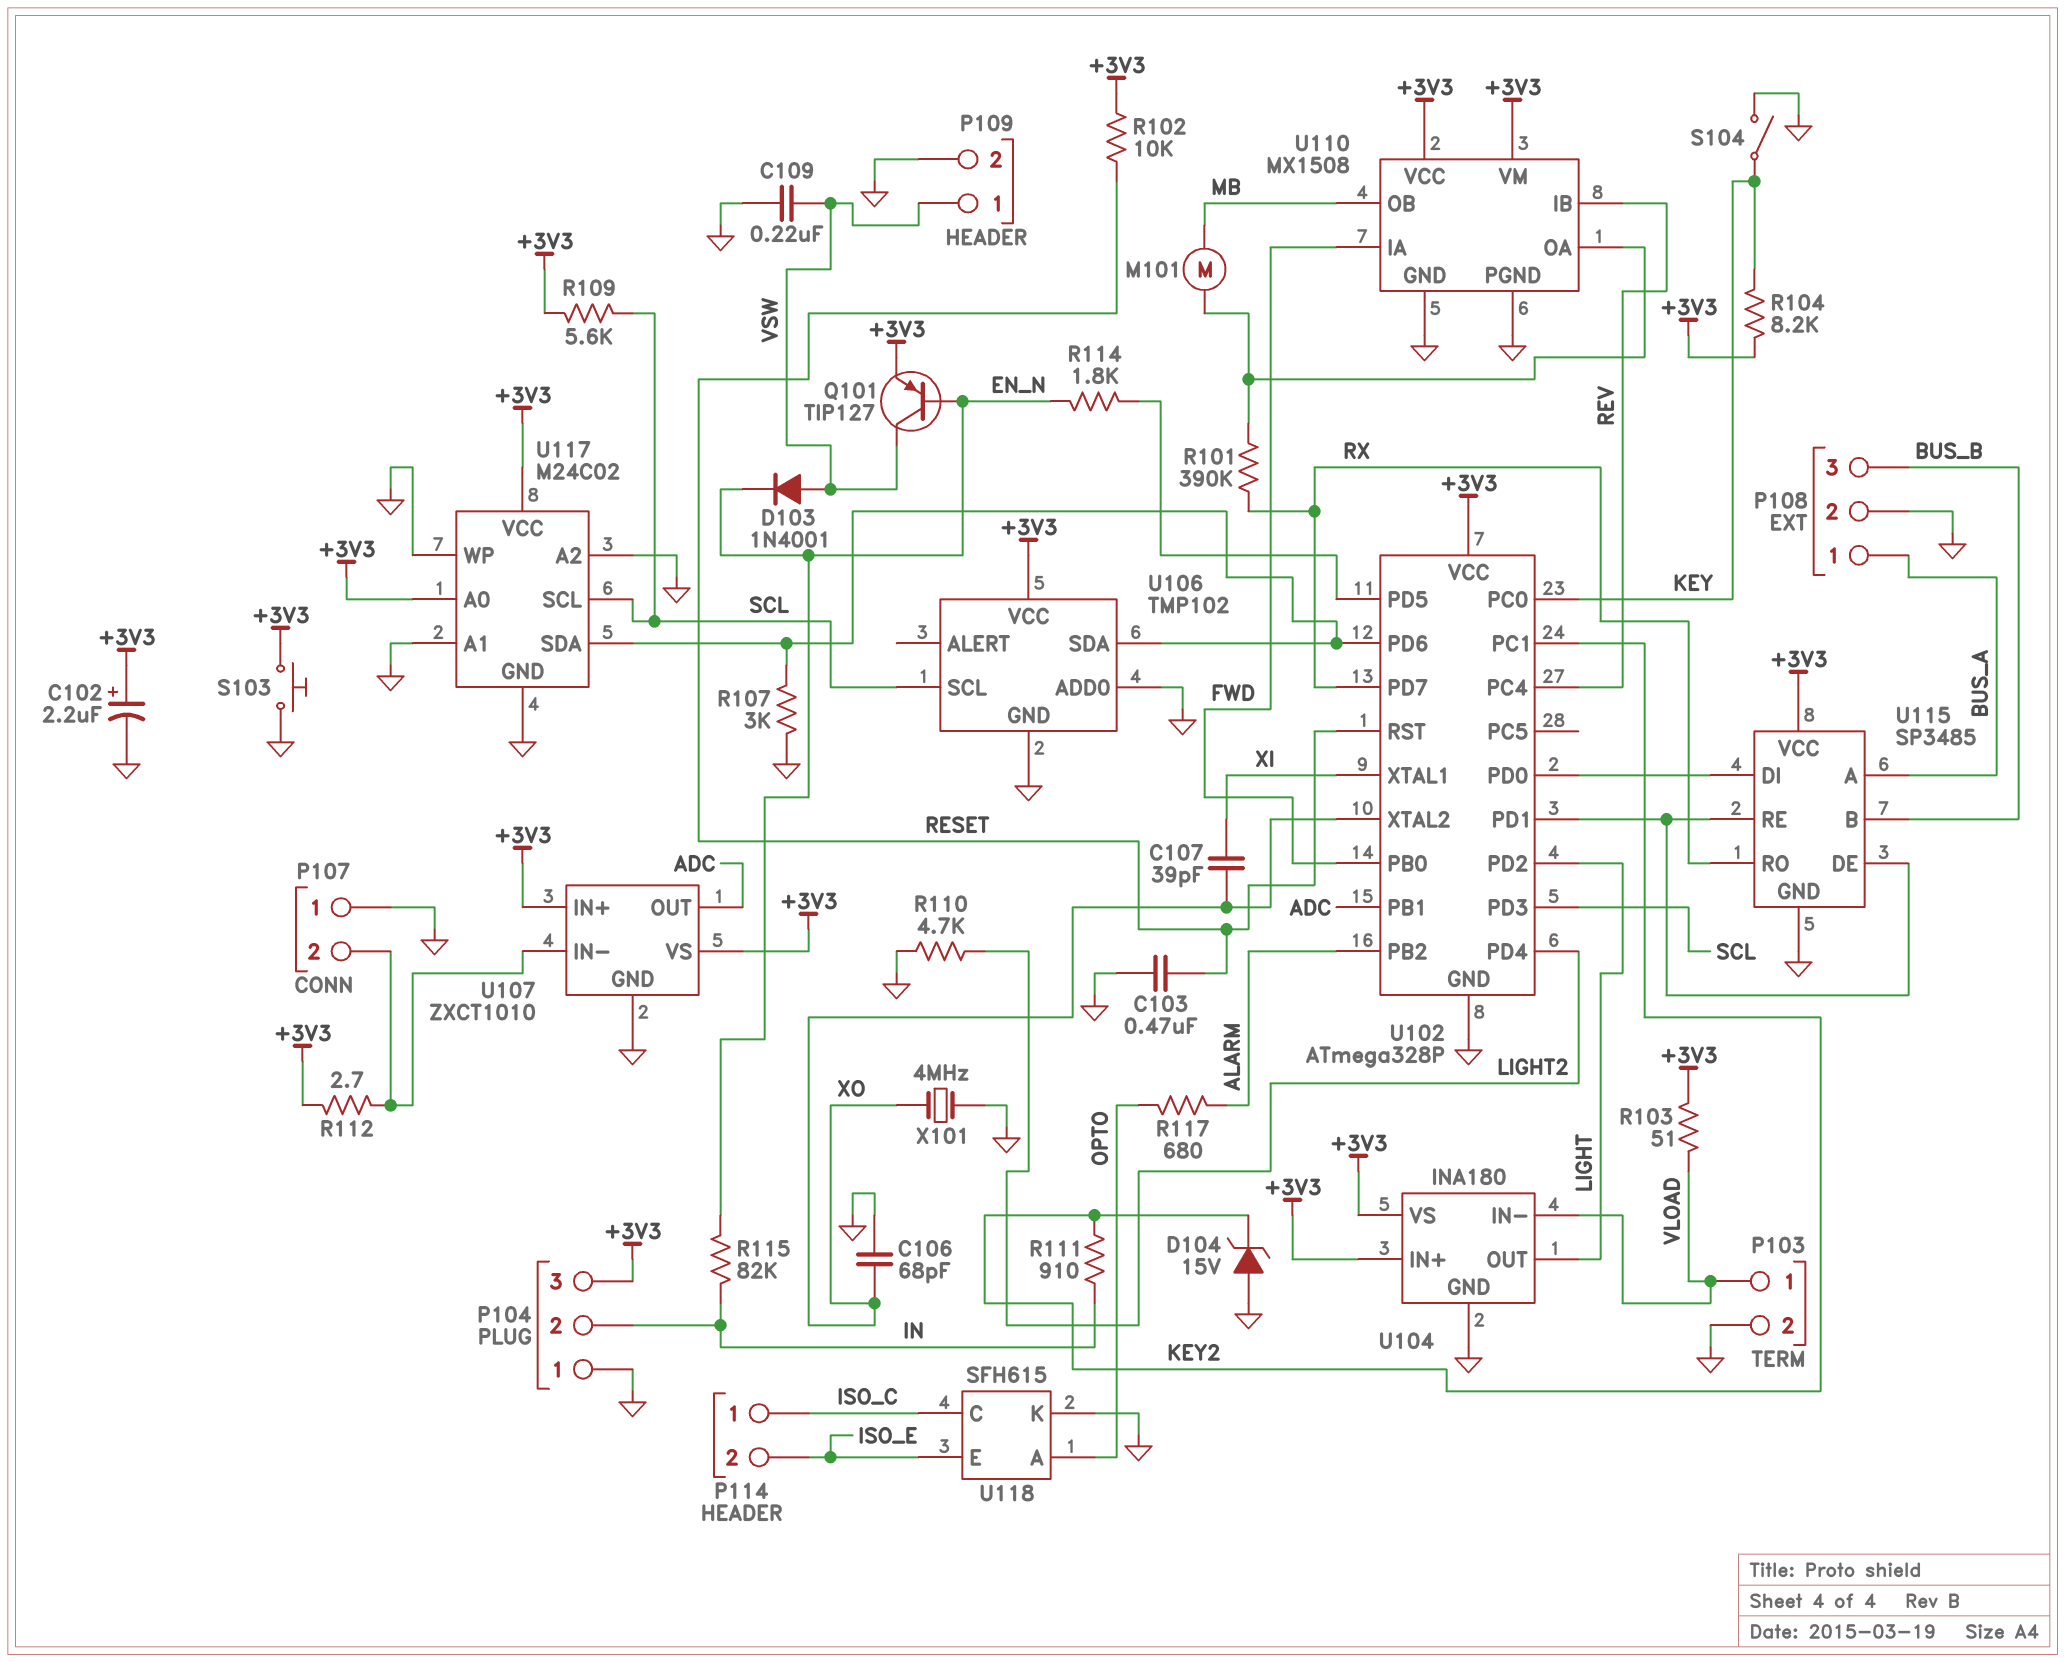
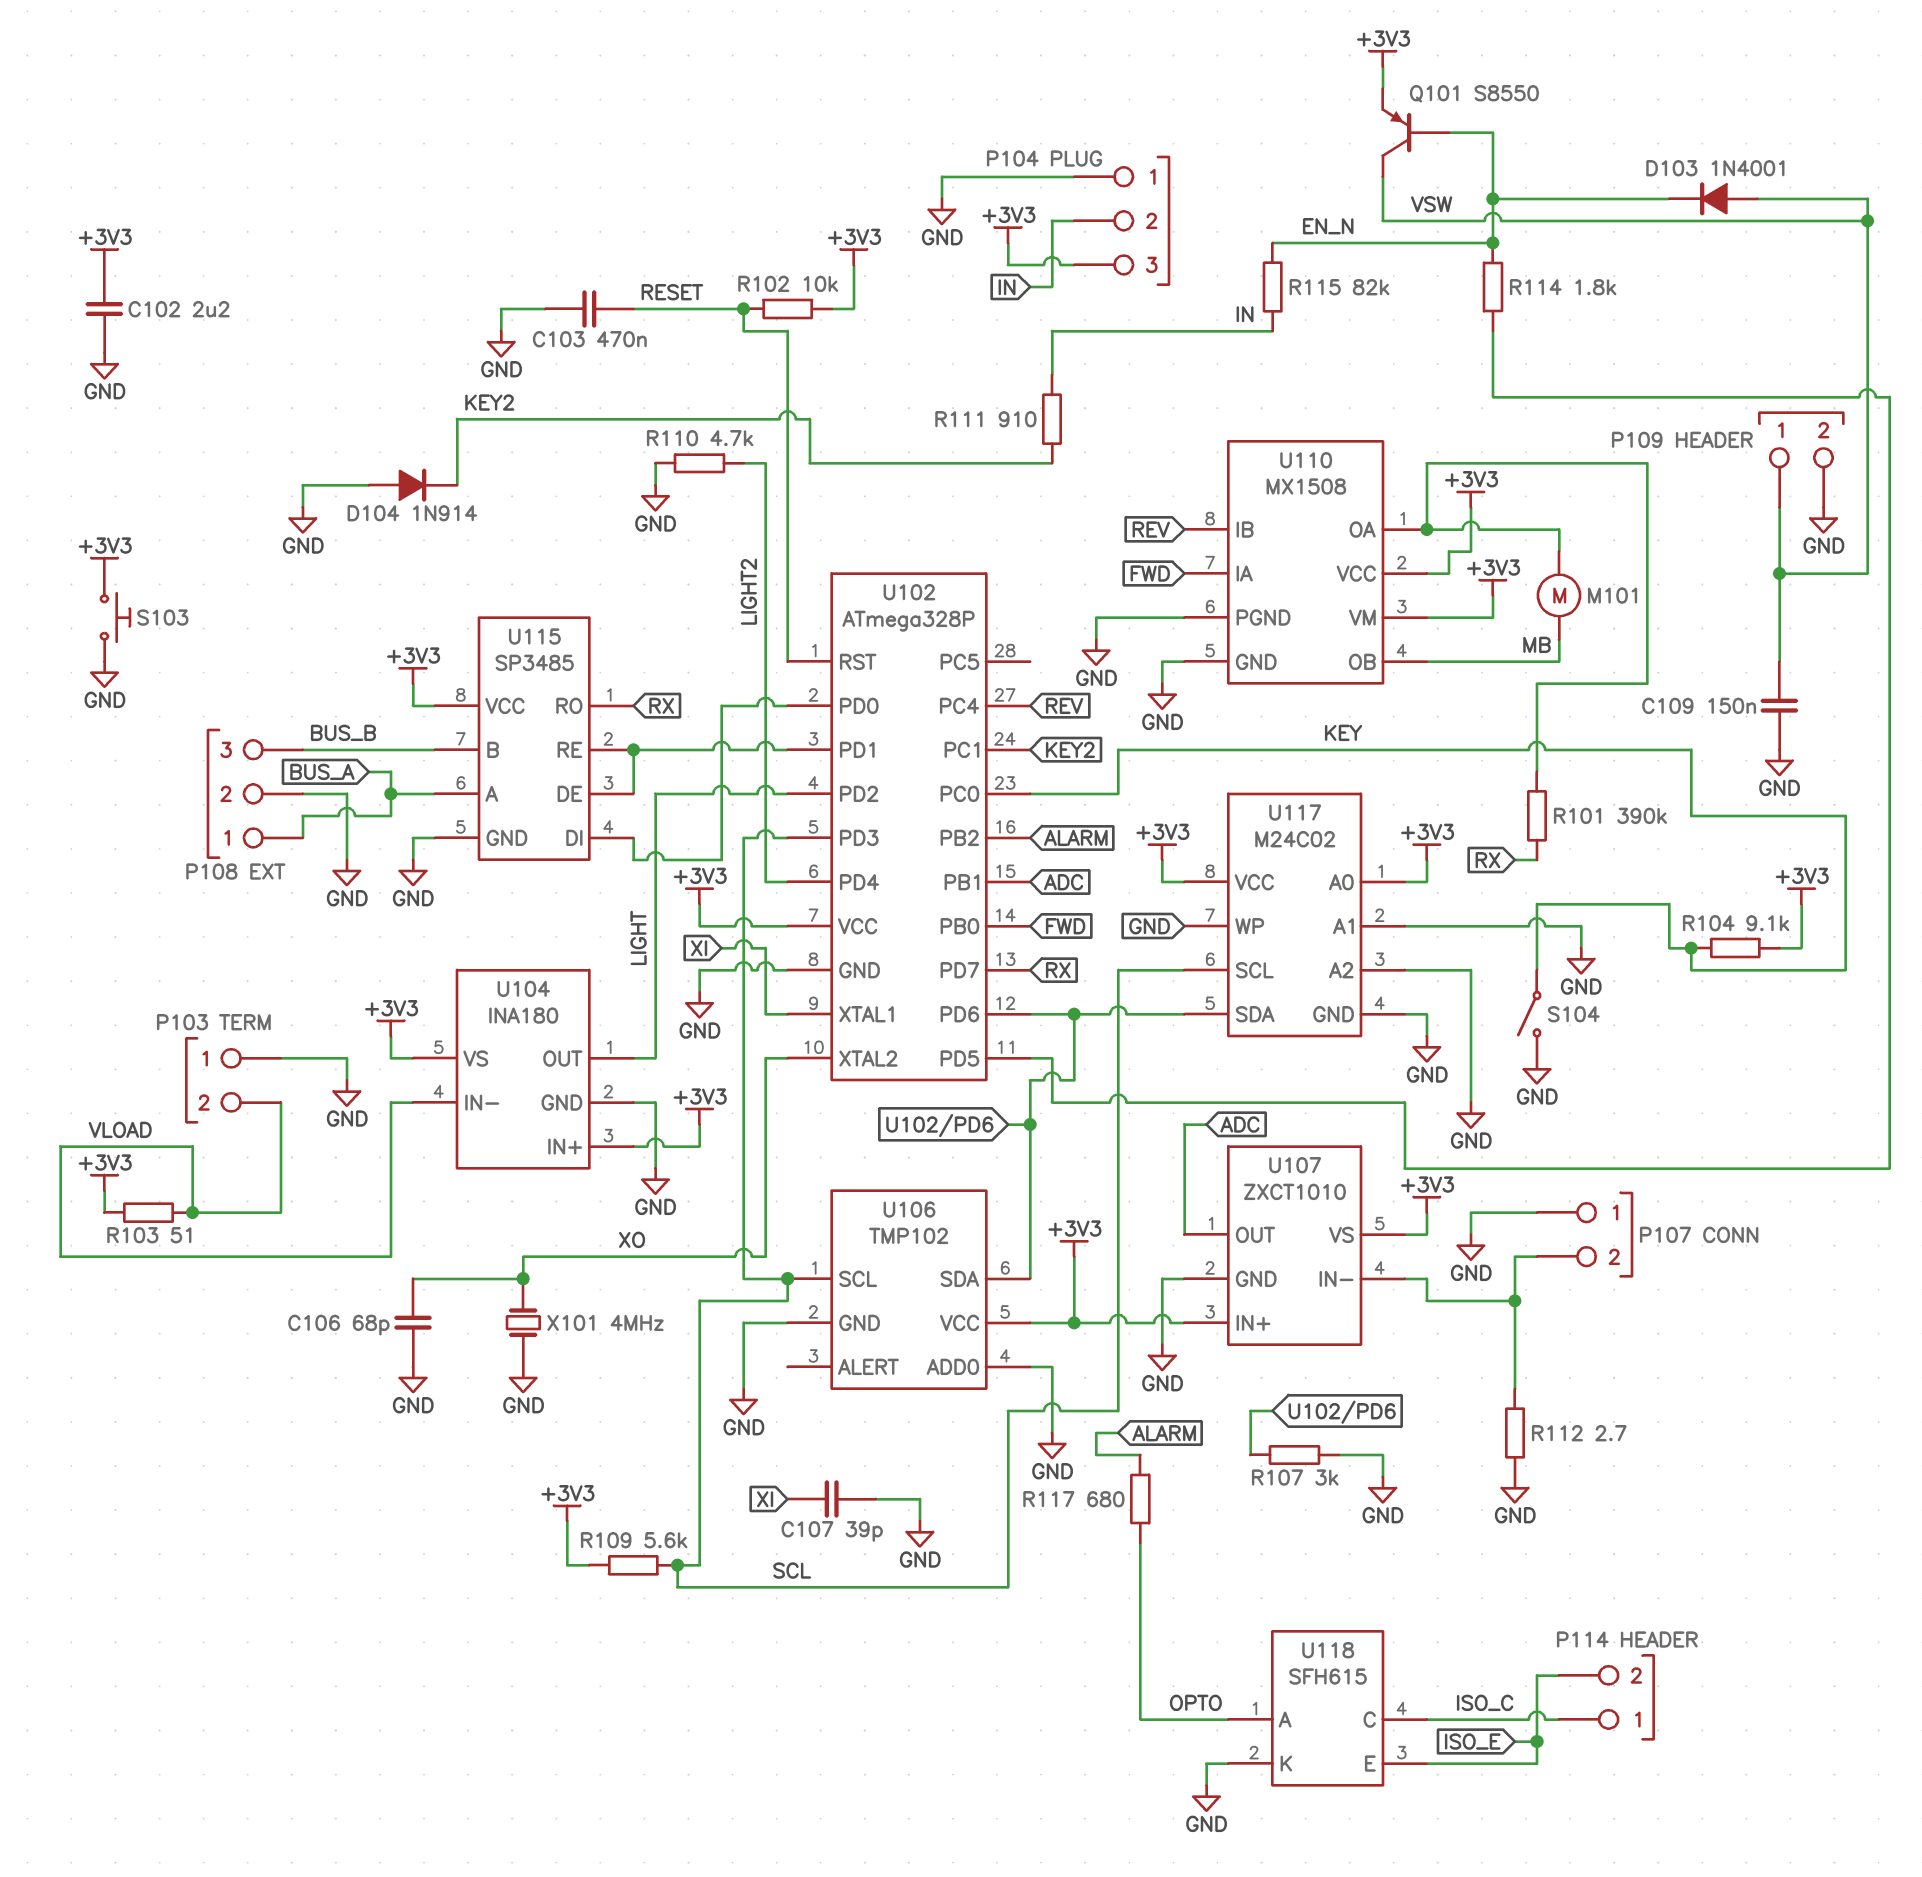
C102: 2.2uF (plus +3V3, minus GND) -> 2.2uF (+3V3, GND)
C107: 39pF (XI, XO) -> 39pF (GND, XI)
C109: 220nF (GND, VSW) -> 150nF (GND, VSW)
D104: zener 15V (A GND, K KEY2) -> diode 1N914 (A GND, K KEY2)
P103 pin 1: VLOAD -> GND
P103 pin 2: GND -> VLOAD
Q101: PNP TIP127 (B EN_N, C VSW, E +3V3) -> PNP S8550 (B EN_N, C VSW, E +3V3)
R104: 8.2k (+3V3, KEY) -> 9.1k (+3V3, KEY)
R112: 2.7 (+3V3, P107/2) -> 2.7 (GND, P107/2)

